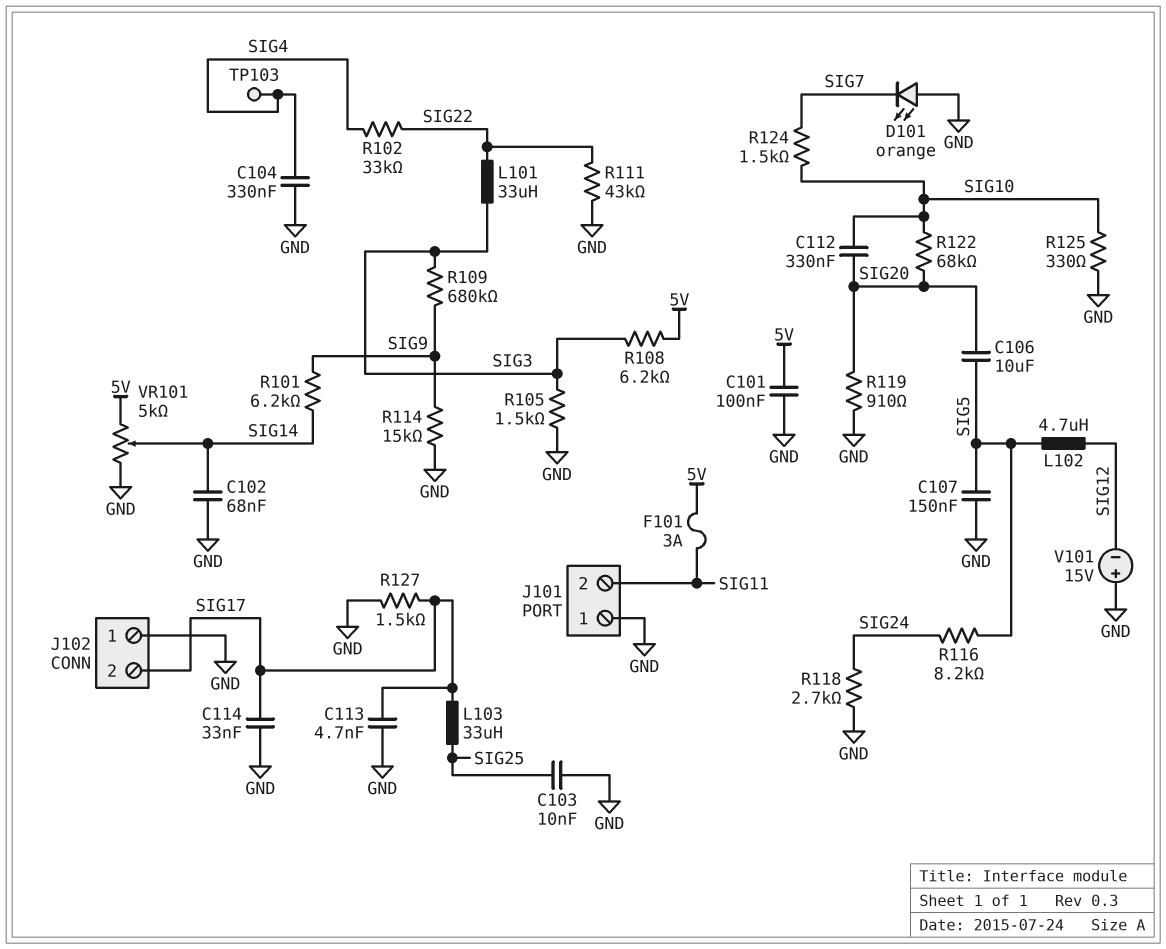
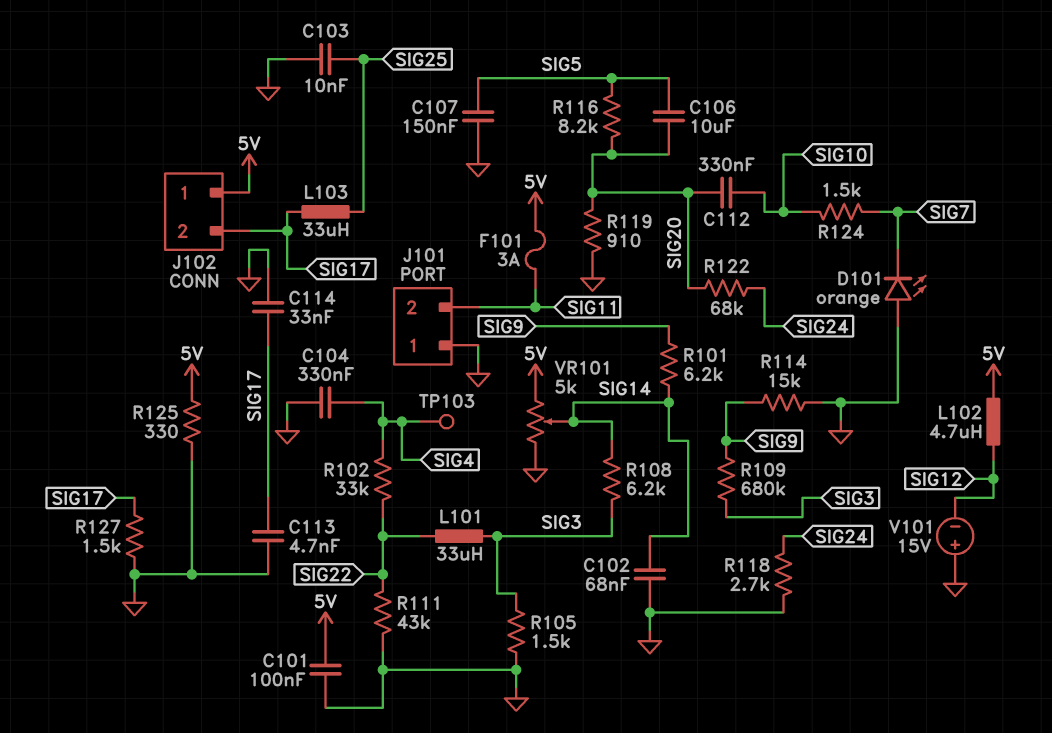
J102 pin 1: GND -> 5V
L102: 4.7uH (SIG5, SIG12) -> 4.7uH (5V, SIG12)
R108: 6.2k (5V, SIG3) -> 6.2k (SIG3, SIG14)
R116: 8.2k (SIG5, SIG24) -> 8.2k (SIG5, SIG20)
R122: 68k (SIG10, SIG20) -> 68k (SIG20, SIG24)
R125: 330 (GND, SIG10) -> 330 (5V, GND)

